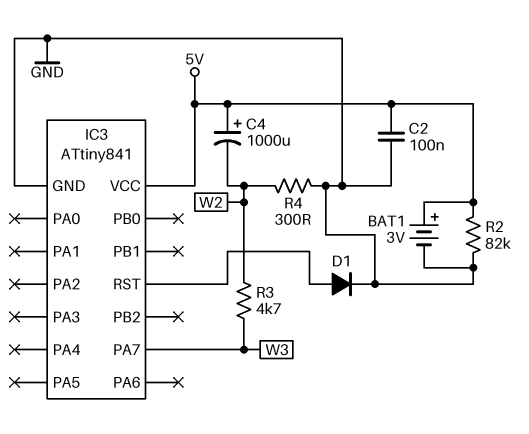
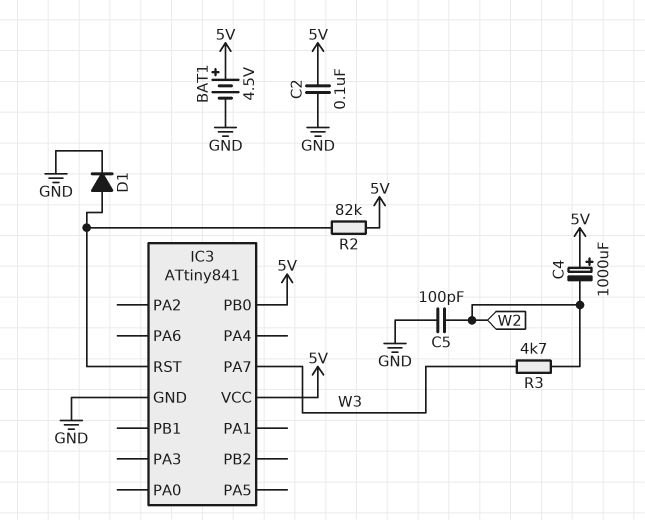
BAT1: 3V (plus 5V, minus GND) -> 4.5V (plus 5V, minus GND)
C5: none -> 100pF (GND, W2)
IC3 pin PB0: none -> 5V
R2: 82k (5V, GND) -> 82k (5V, IC3/RST)
R4: 300 (GND, W2) -> none

